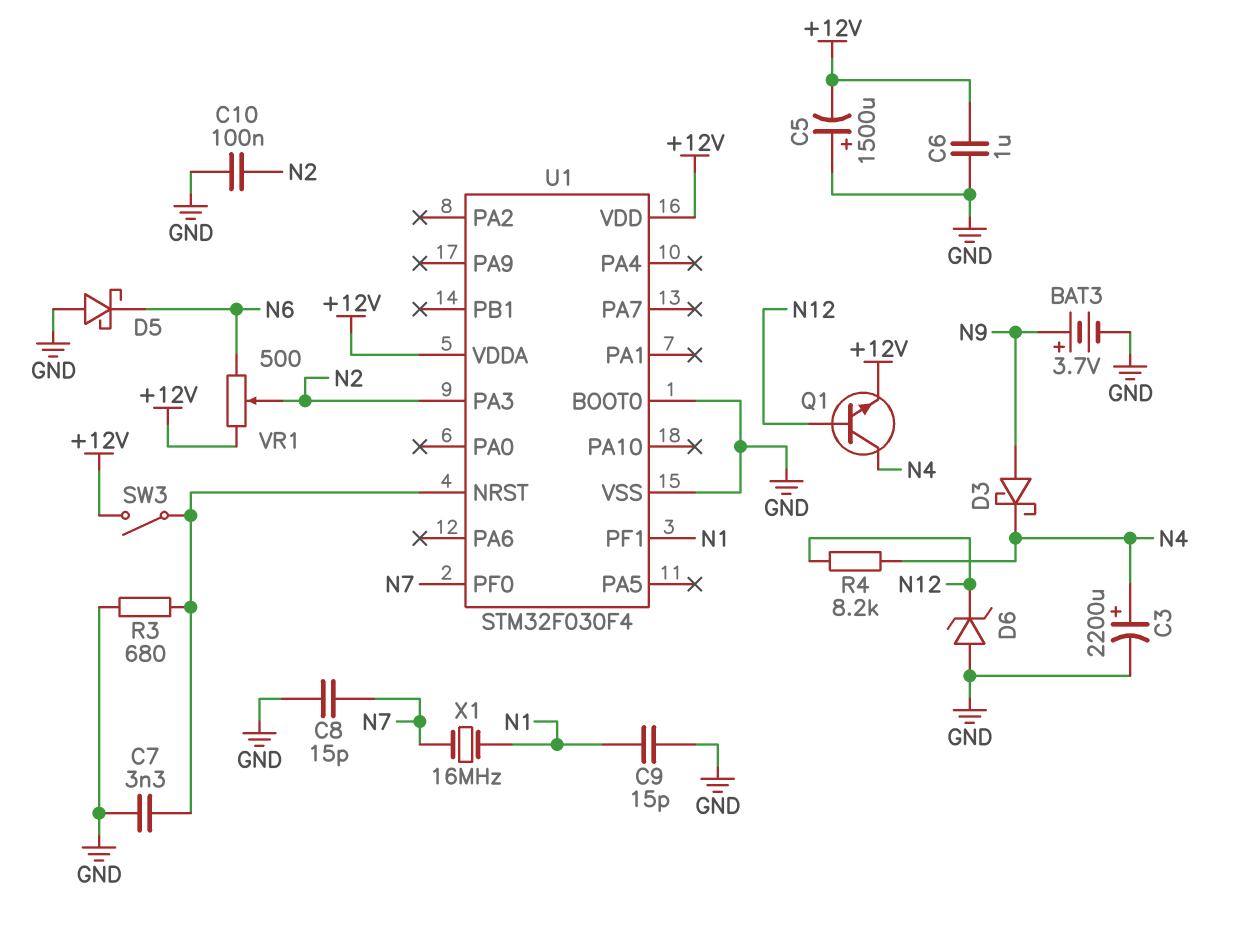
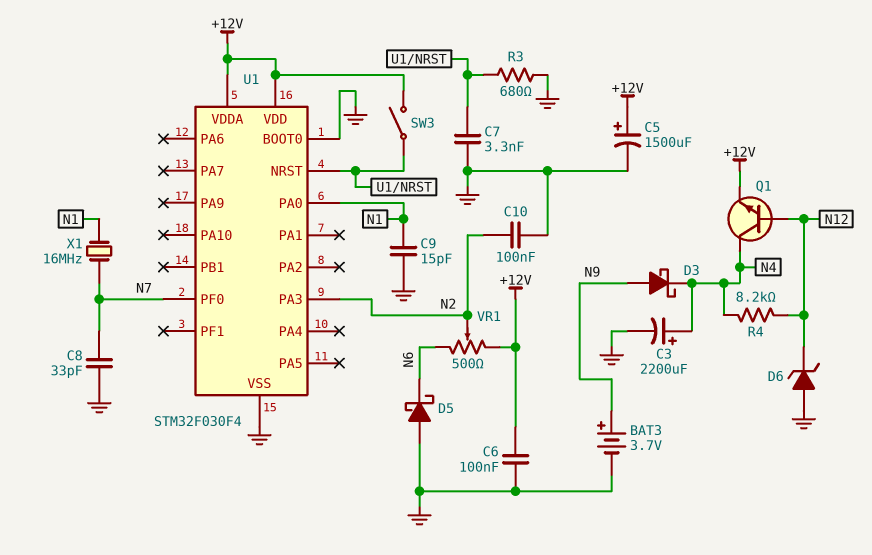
C5: 1500uF (plus GND, minus +12V) -> 1500uF (plus +12V, minus GND)
C6: 1uF (+12V, GND) -> 100nF (+12V, GND)
C8: 15pF (GND, N7) -> 33pF (GND, N7)
U1 pin PA0: none -> N1
U1 pin PF1: N1 -> none

